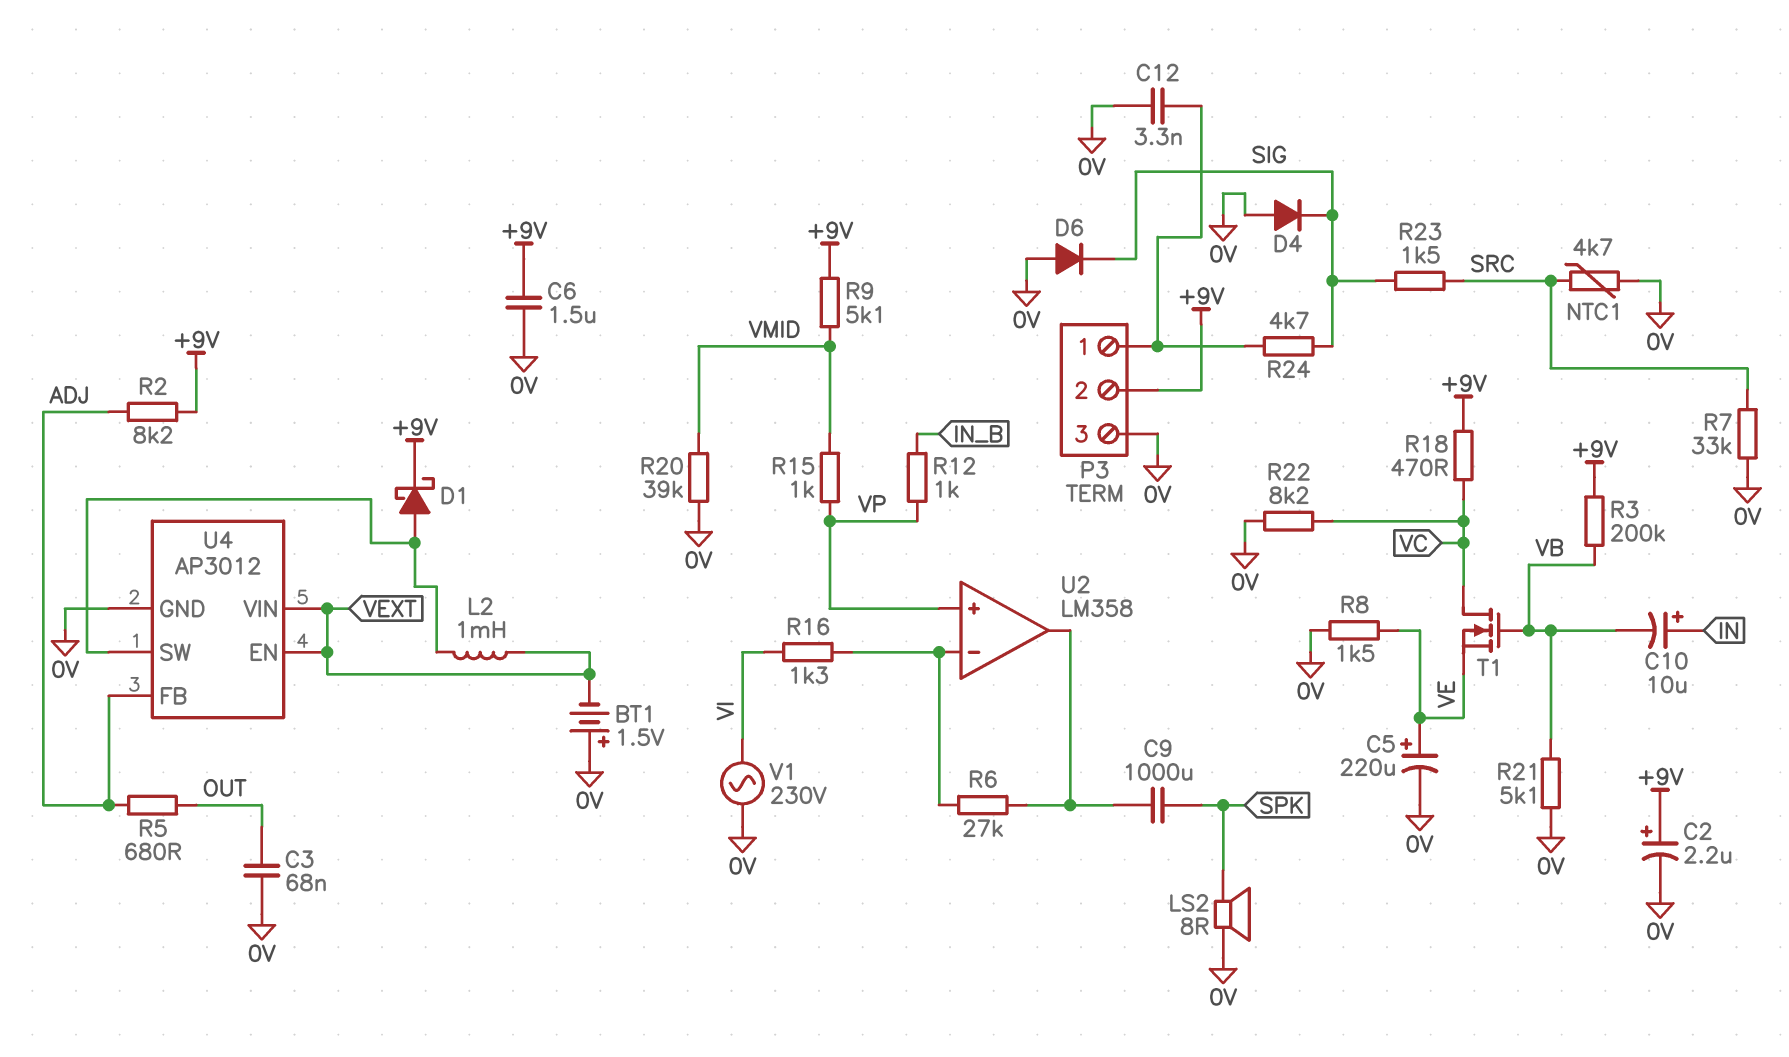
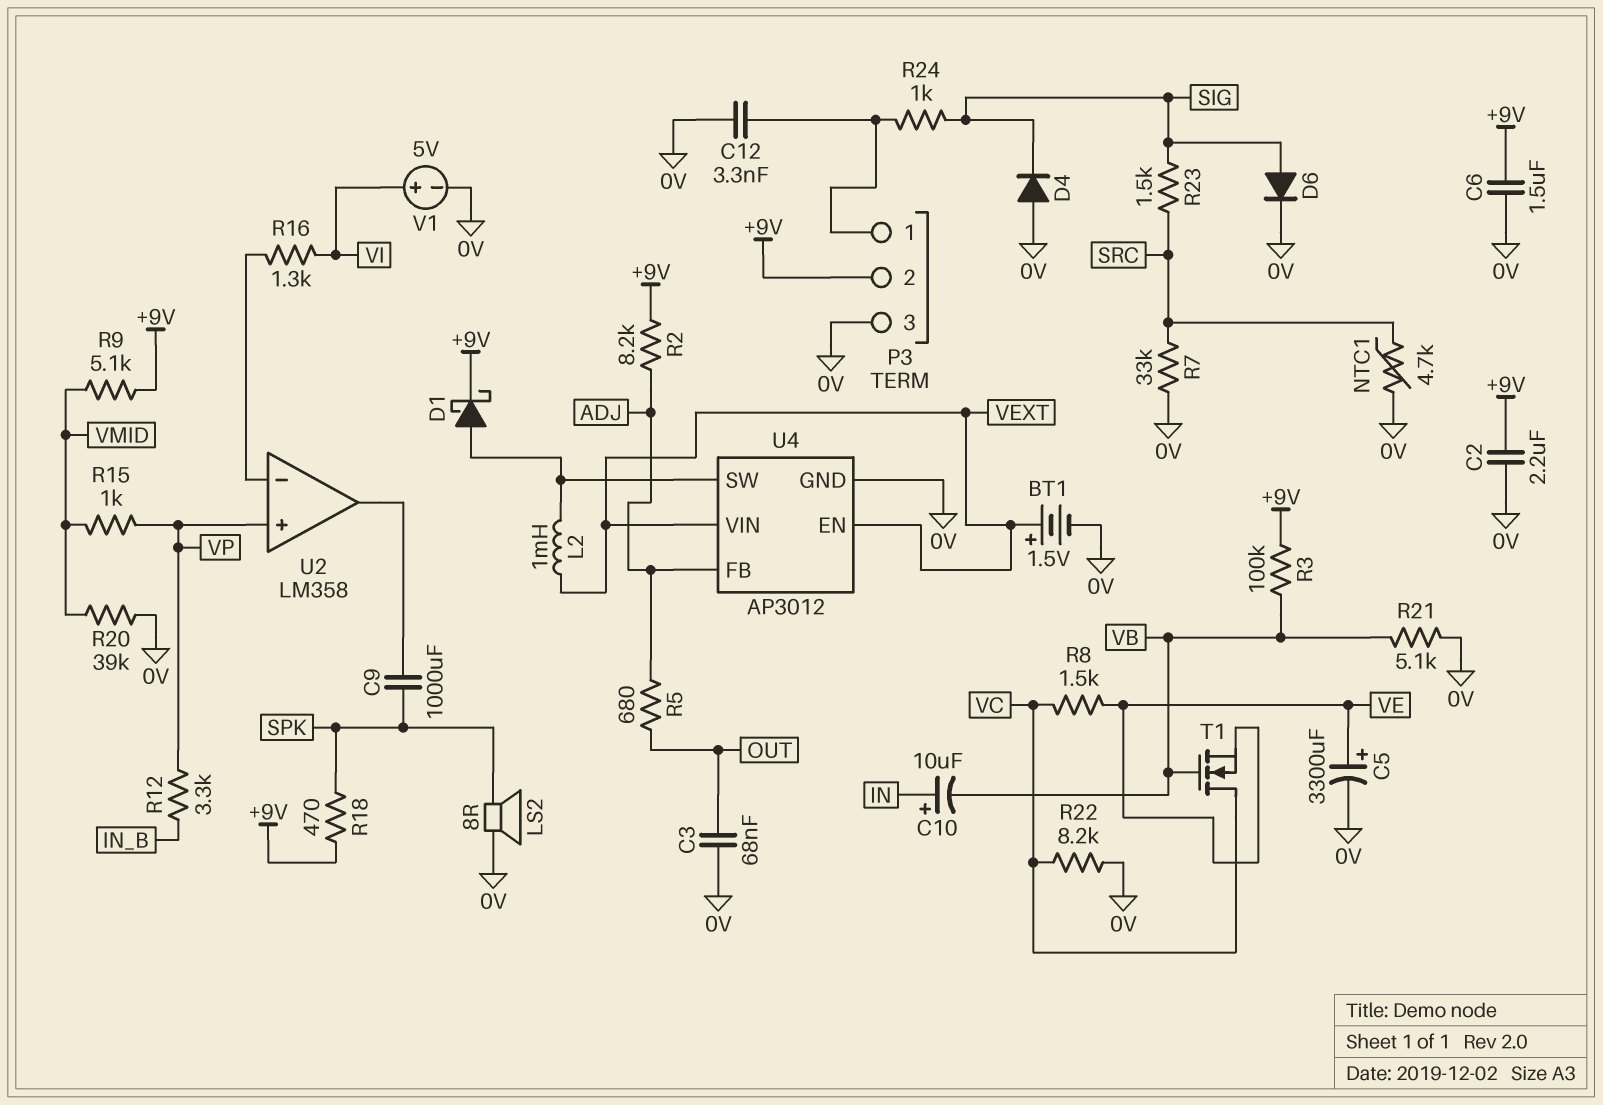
BT1: 1.5V (plus 0V, minus VEXT) -> 1.5V (plus VEXT, minus 0V)
C2: 2.2uF (plus +9V, minus 0V) -> 2.2uF (+9V, 0V)
C5: 220uF (plus VE, minus 0V) -> 3300uF (plus VE, minus 0V)
D6: diode (A 0V, K SIG) -> diode (A SIG, K 0V)
R3: 200k (+9V, VB) -> 100k (+9V, VB)
R6: 27k (U2/in-, U2/out) -> none
R8: 1.5k (0V, VE) -> 1.5k (VC, VE)
R12: 1k (IN_B, VP) -> 3.3k (IN_B, VP)
R18: 470 (+9V, VC) -> 470 (+9V, SPK)
R24: 4.7k (P3/1, SIG) -> 1k (P3/1, SIG)
V1: AC 230V (0V, VI) -> 5V (plus VI, minus 0V)

